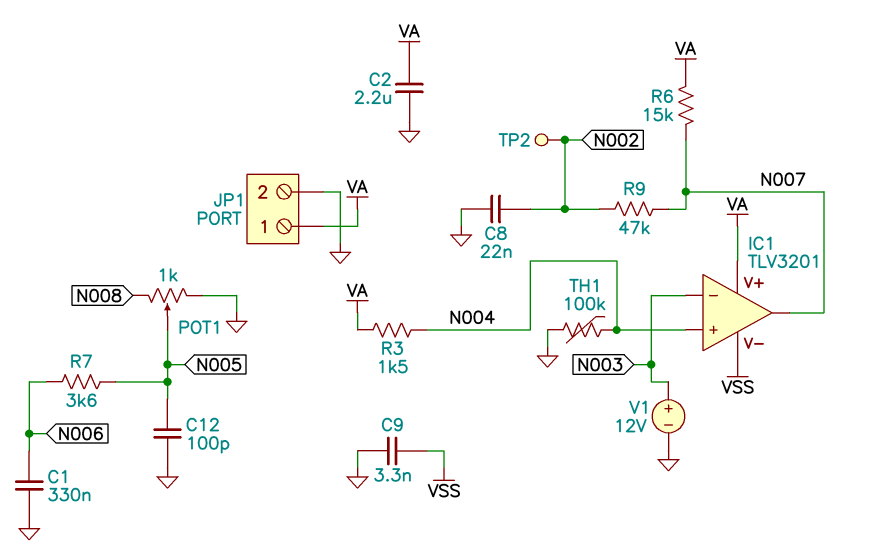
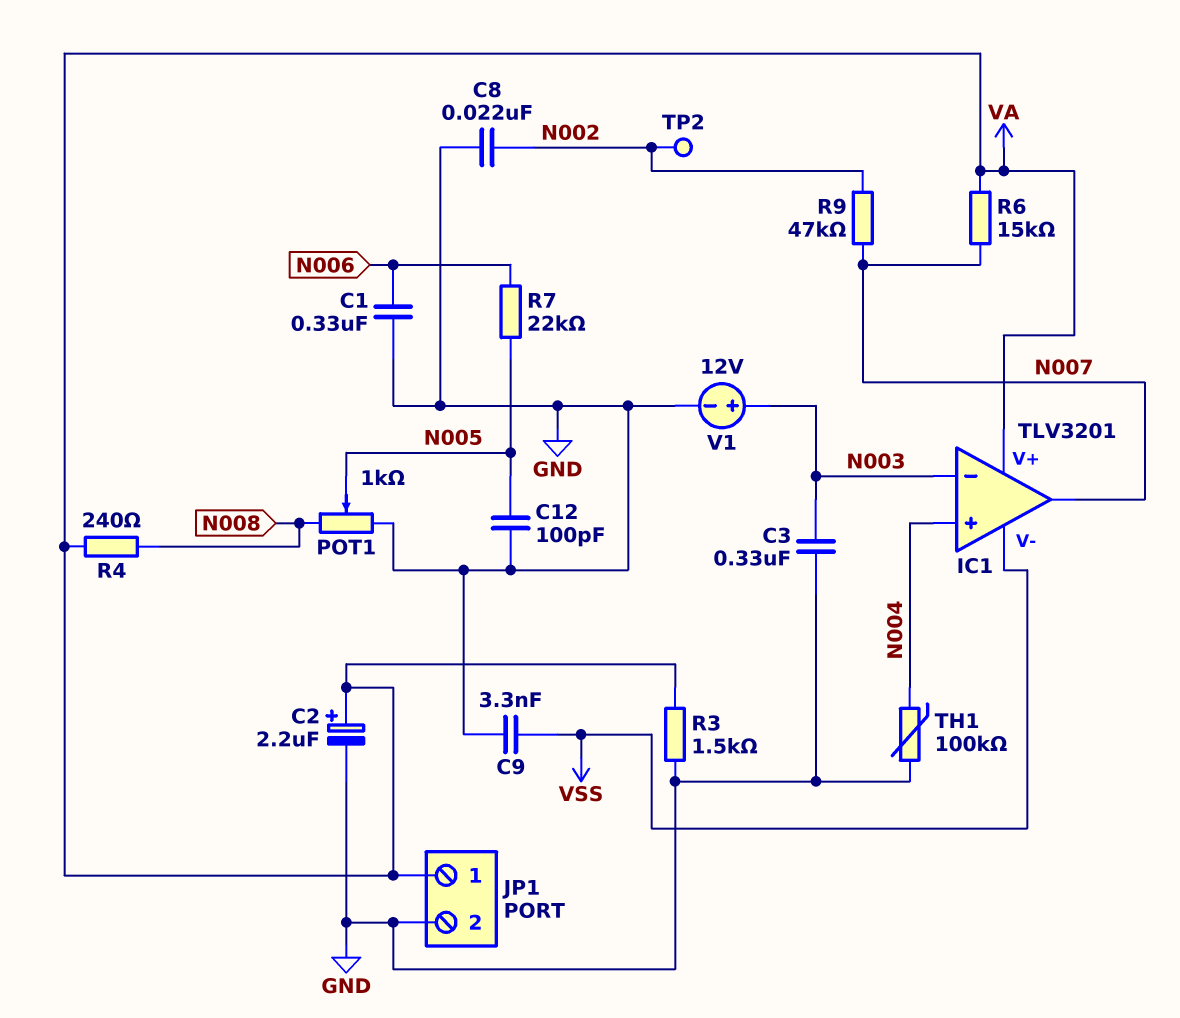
C2: 2.2uF (GND, VA) -> 2.2uF (plus VA, minus GND)
C3: none -> 330nF (GND, N003)
R3: 1.5k (N004, VA) -> 1.5k (GND, VA)
R4: none -> 240 (N008, VA)
R7: 3.6k (N005, N006) -> 22k (N005, N006)

